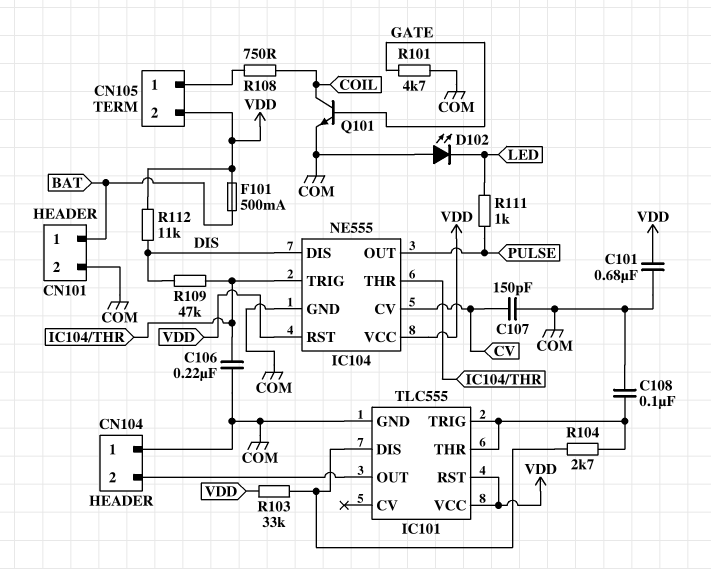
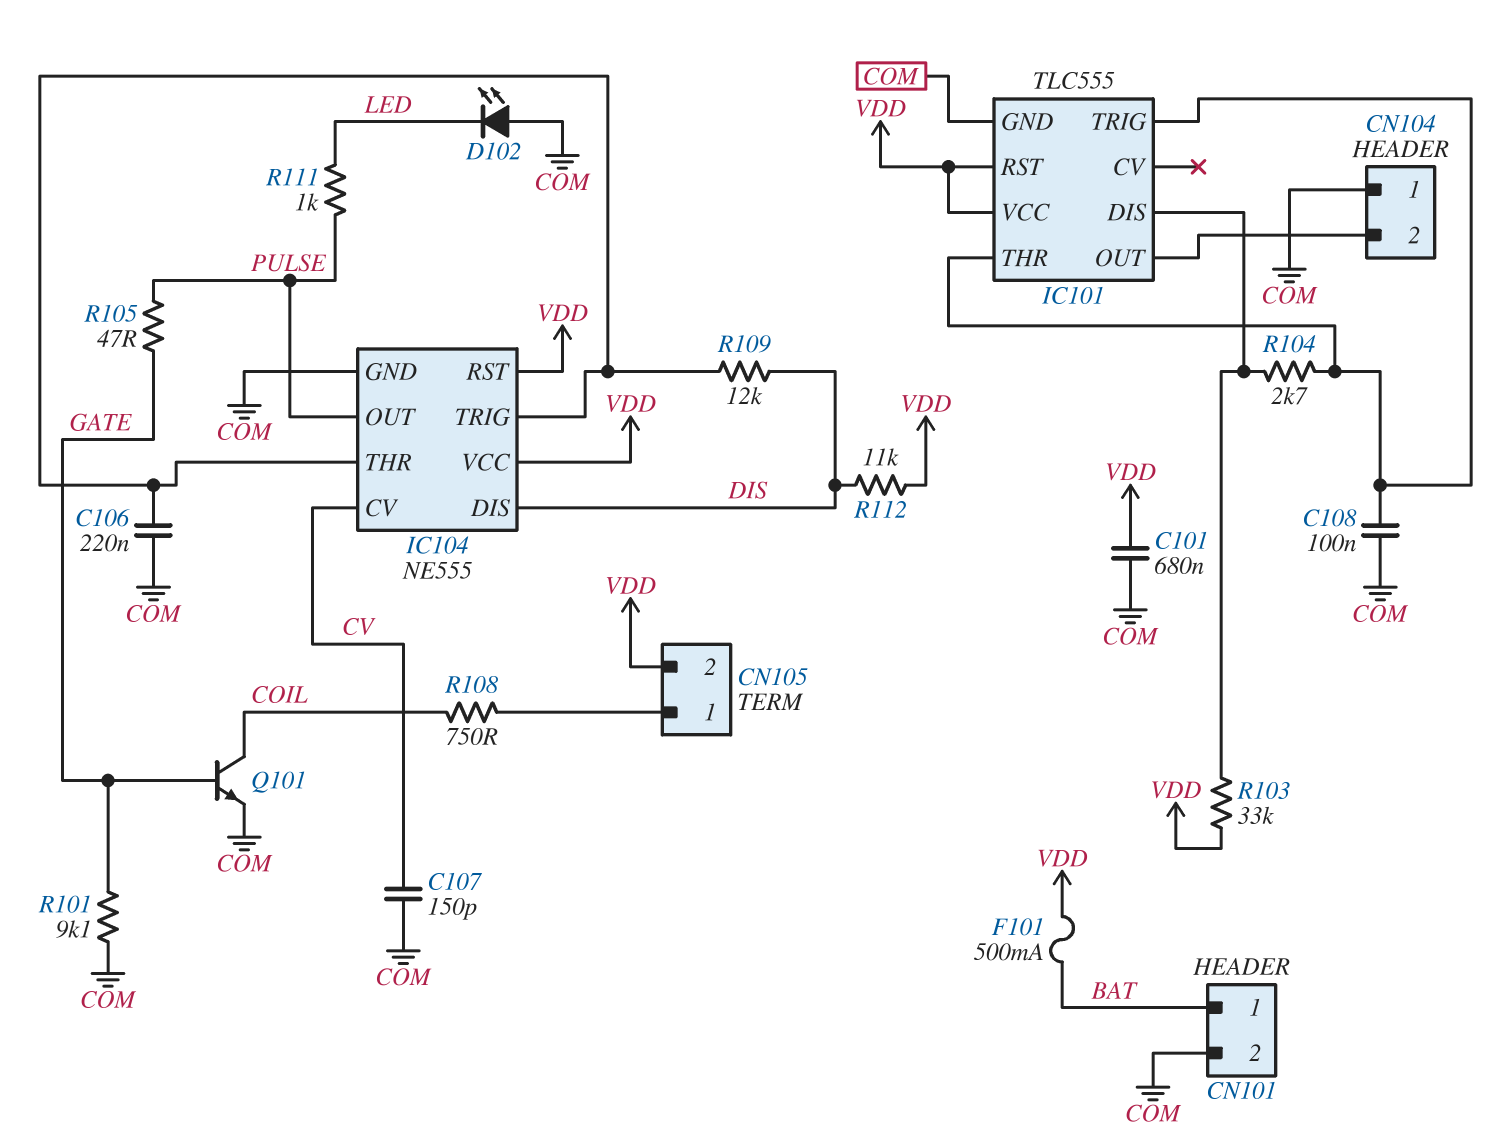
R101: 4.7k (COM, GATE) -> 9.1k (COM, GATE)
R105: none -> 47 (GATE, PULSE)
R109: 47k (DIS, IC104/THR) -> 12k (DIS, IC104/THR)

